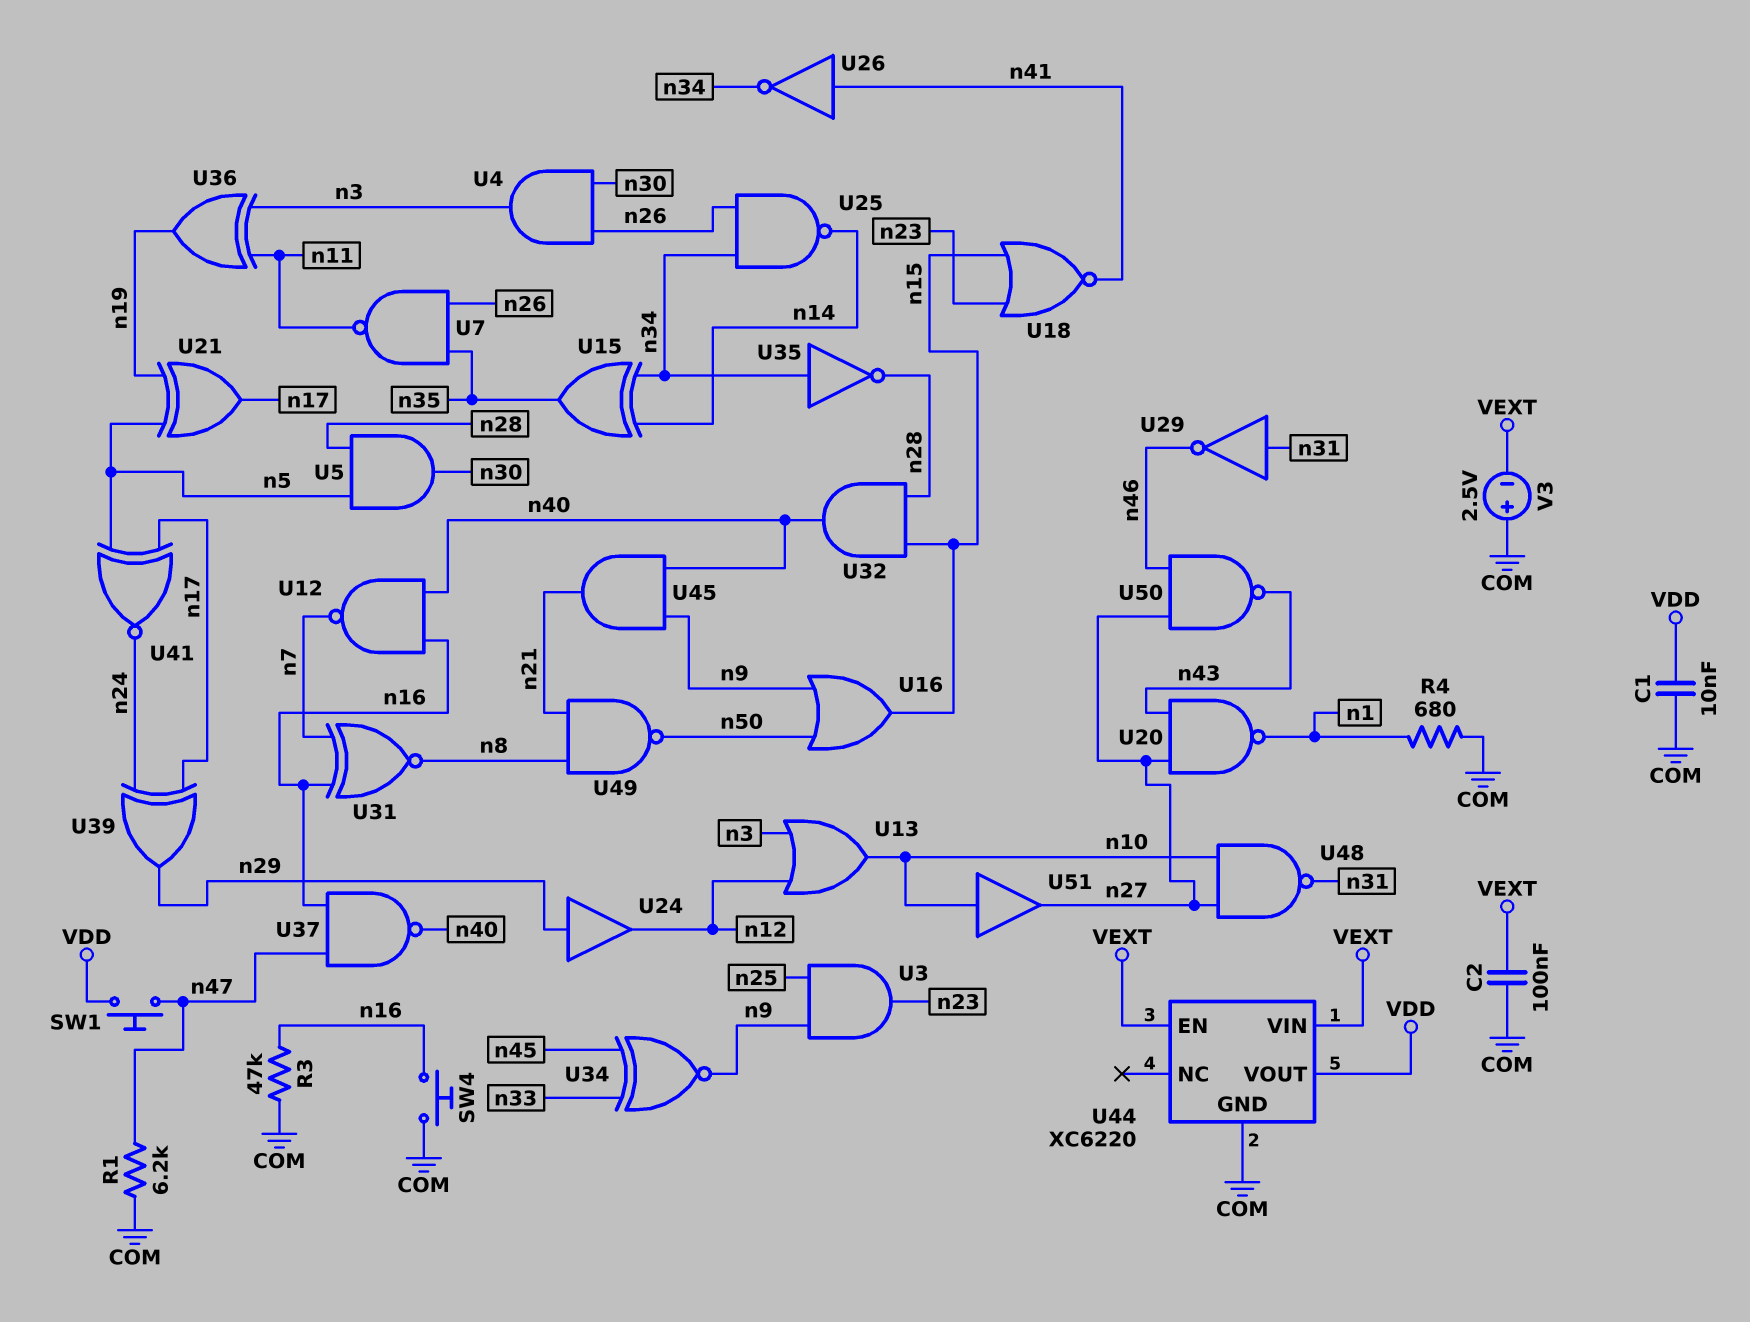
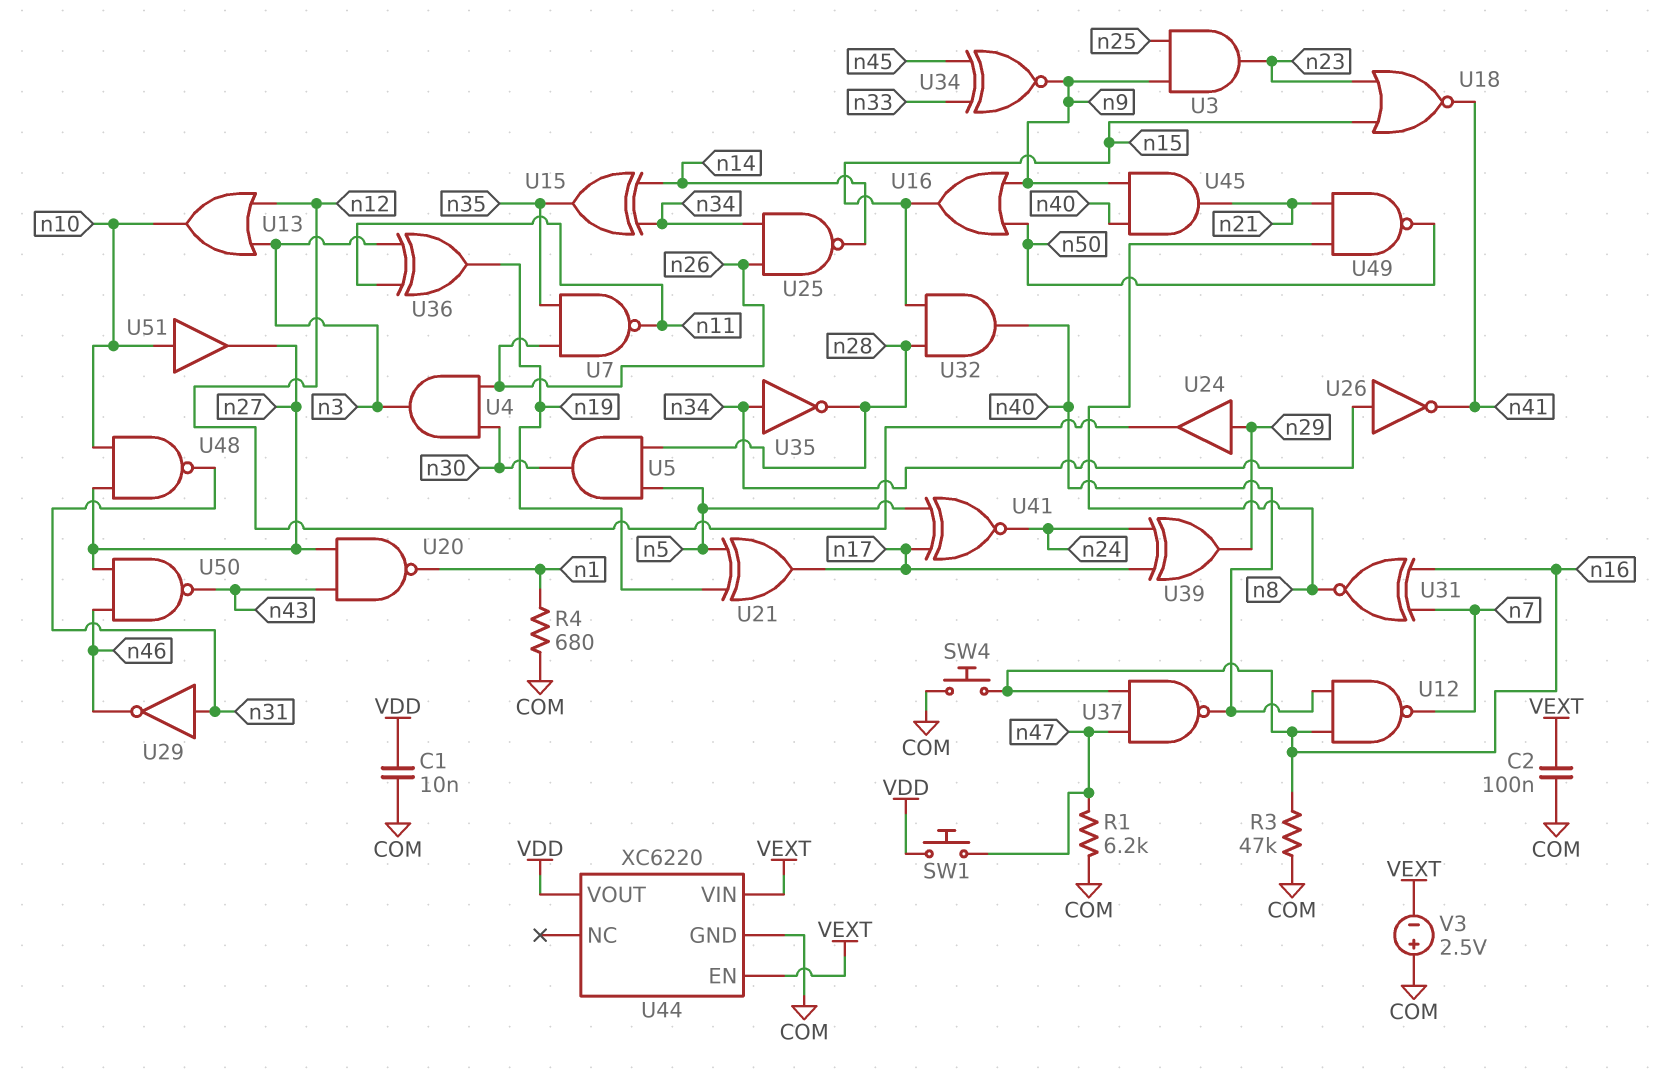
U26: NOT (in n41, out n34) -> NOT (in n34, out n41)

